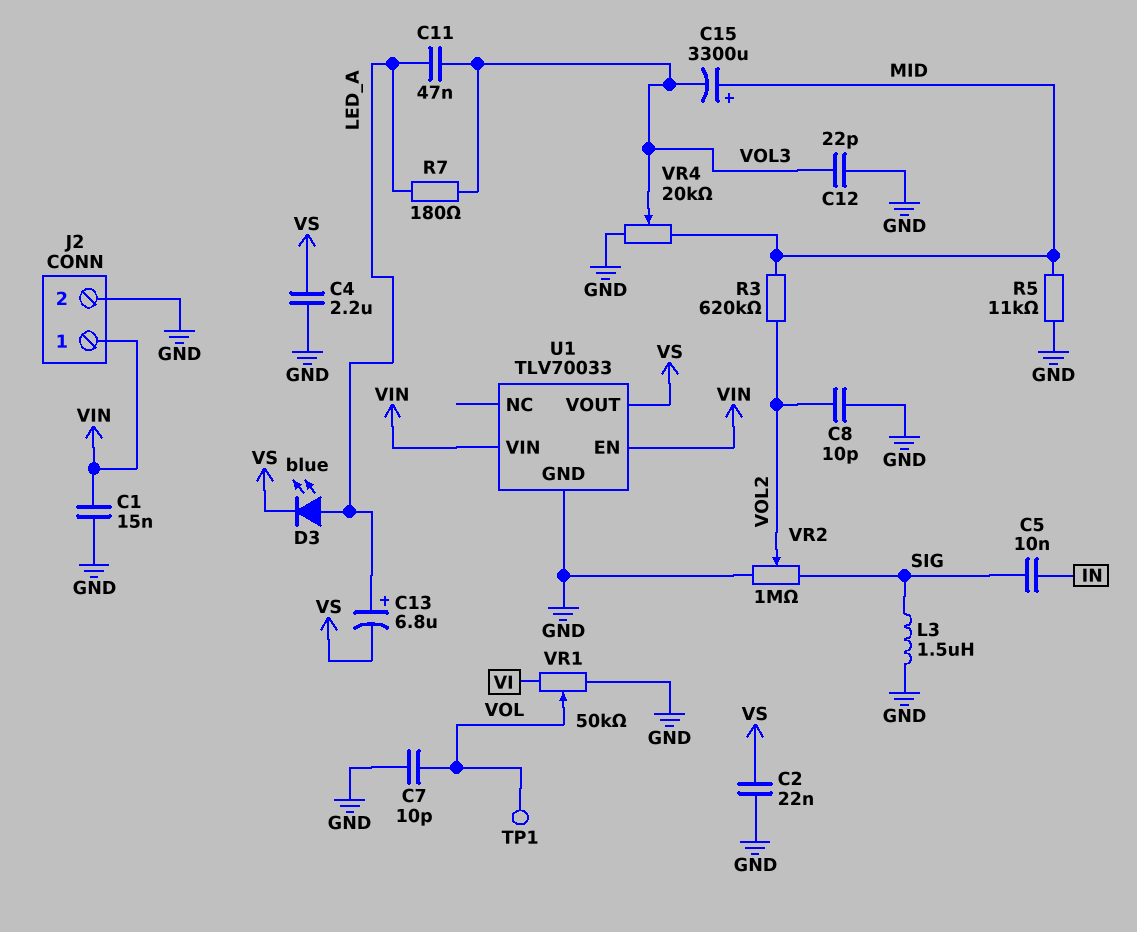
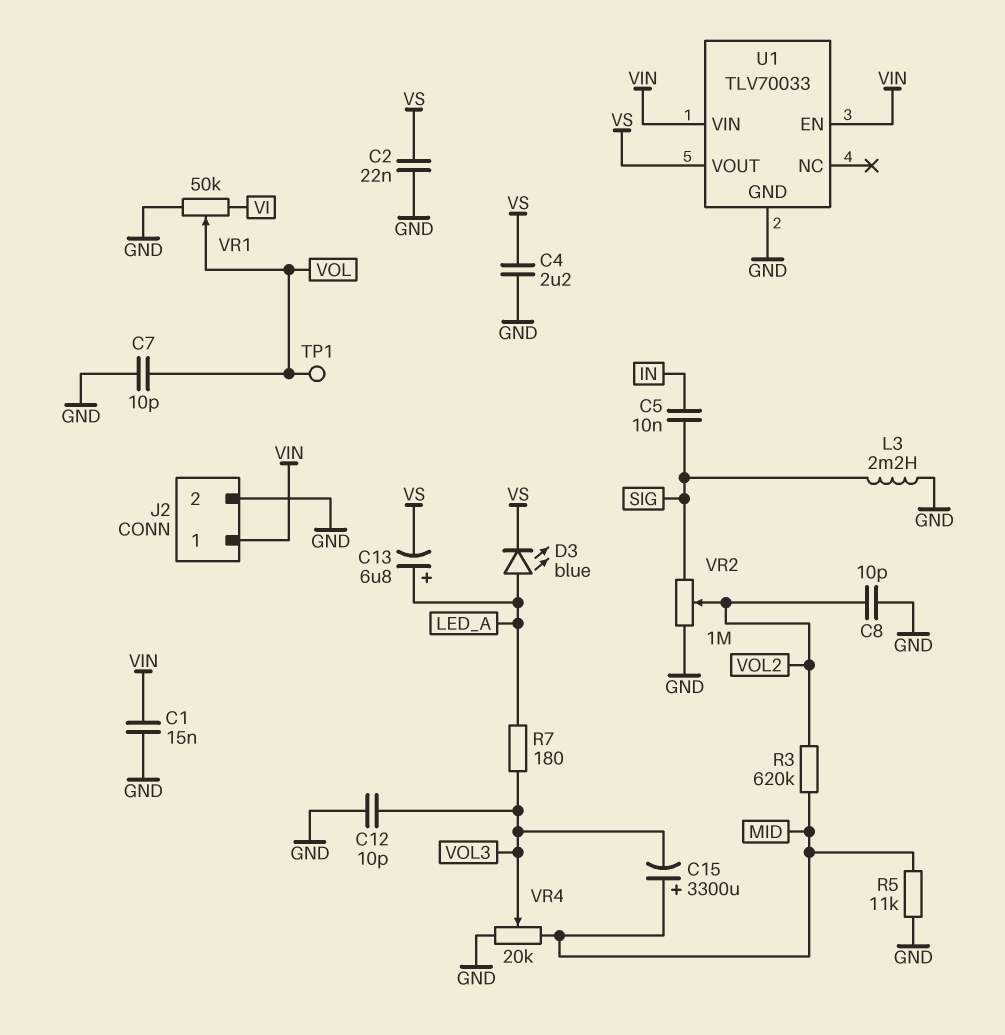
C11: 47nF (LED_A, VOL3) -> none
C12: 22pF (GND, VOL3) -> 10pF (GND, VOL3)
L3: 1.5uH (GND, SIG) -> 2.2mH (GND, SIG)

